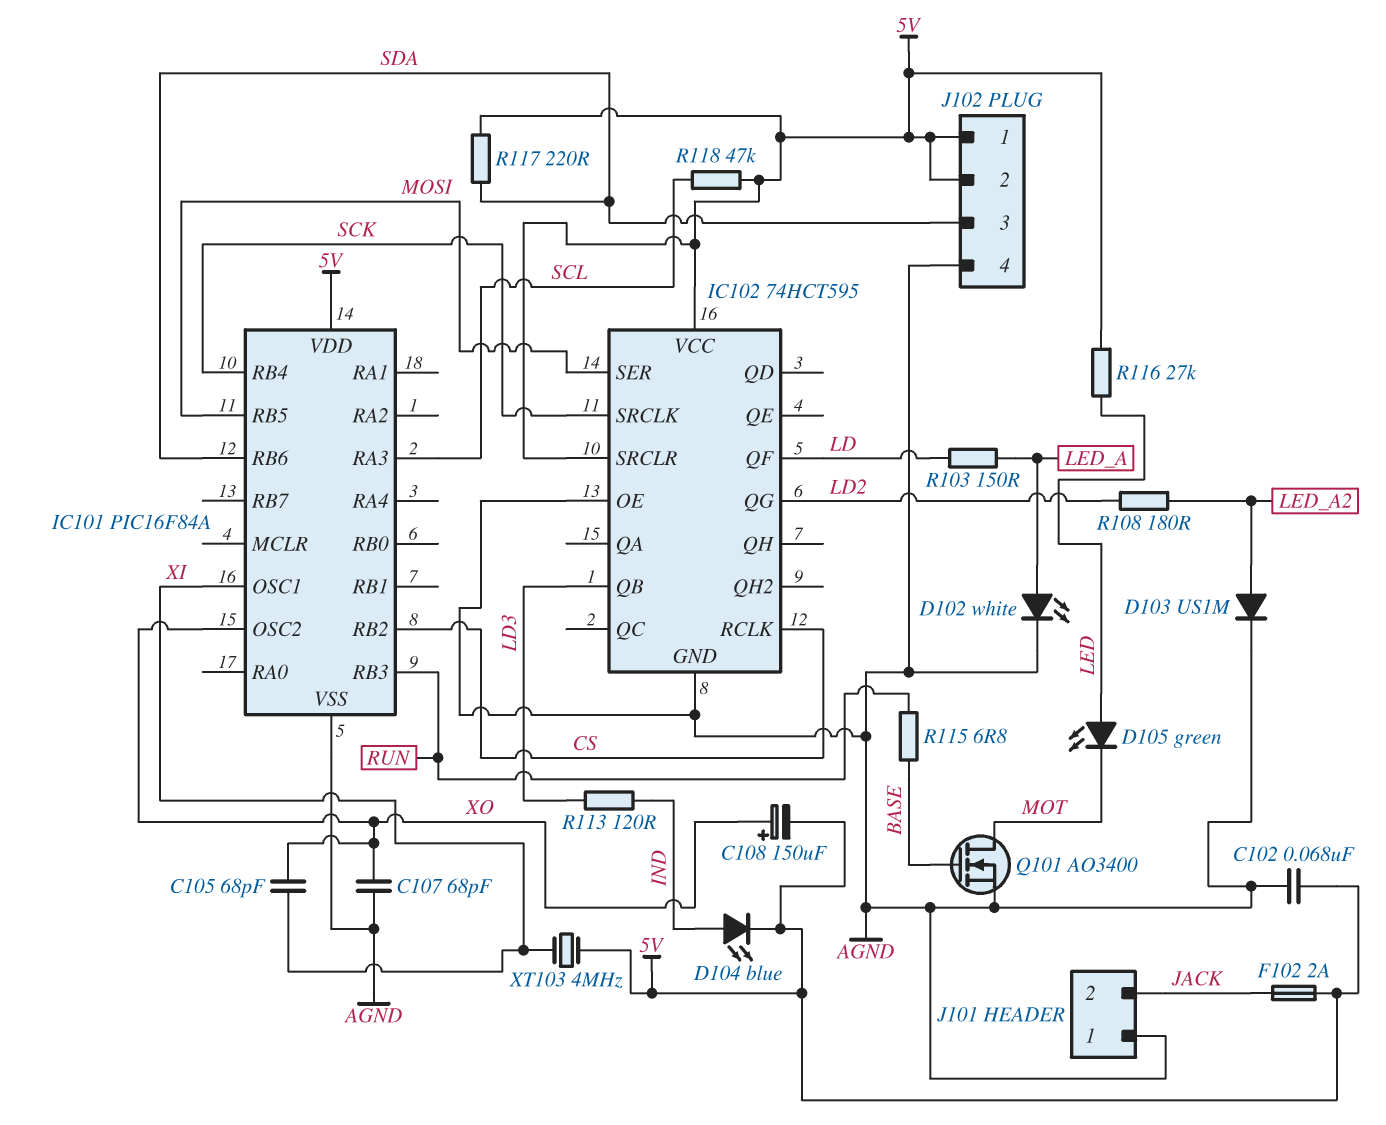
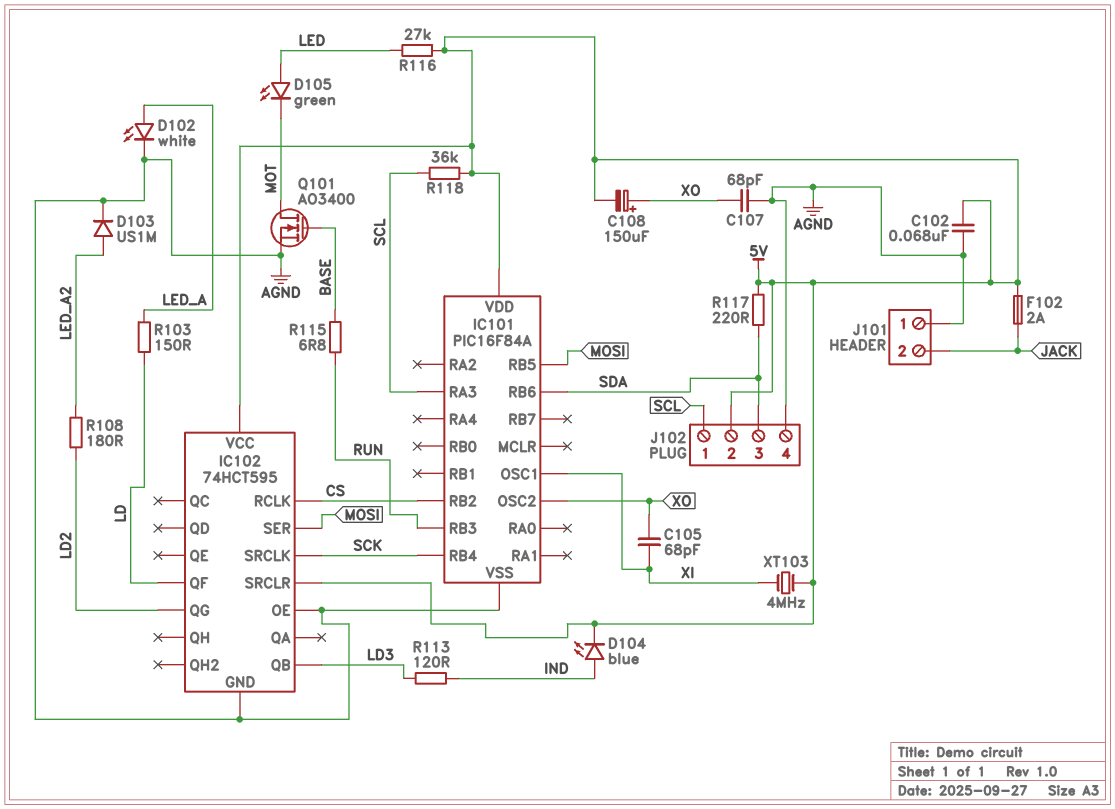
J102 pin 1: 5V -> SCL
R118: 47k (5V, SCL) -> 36k (5V, SCL)

